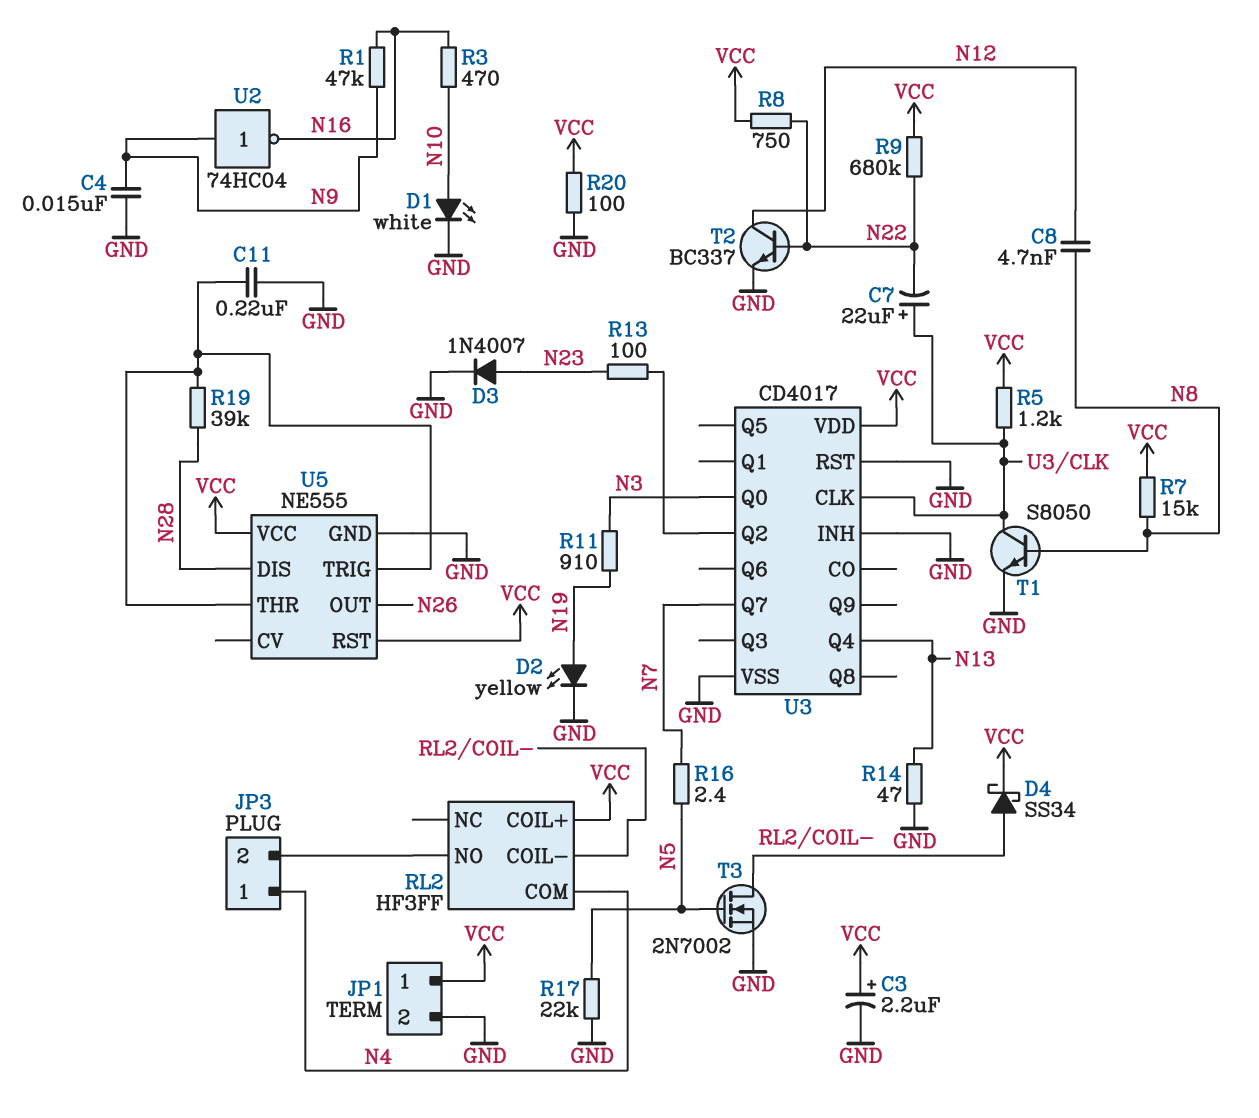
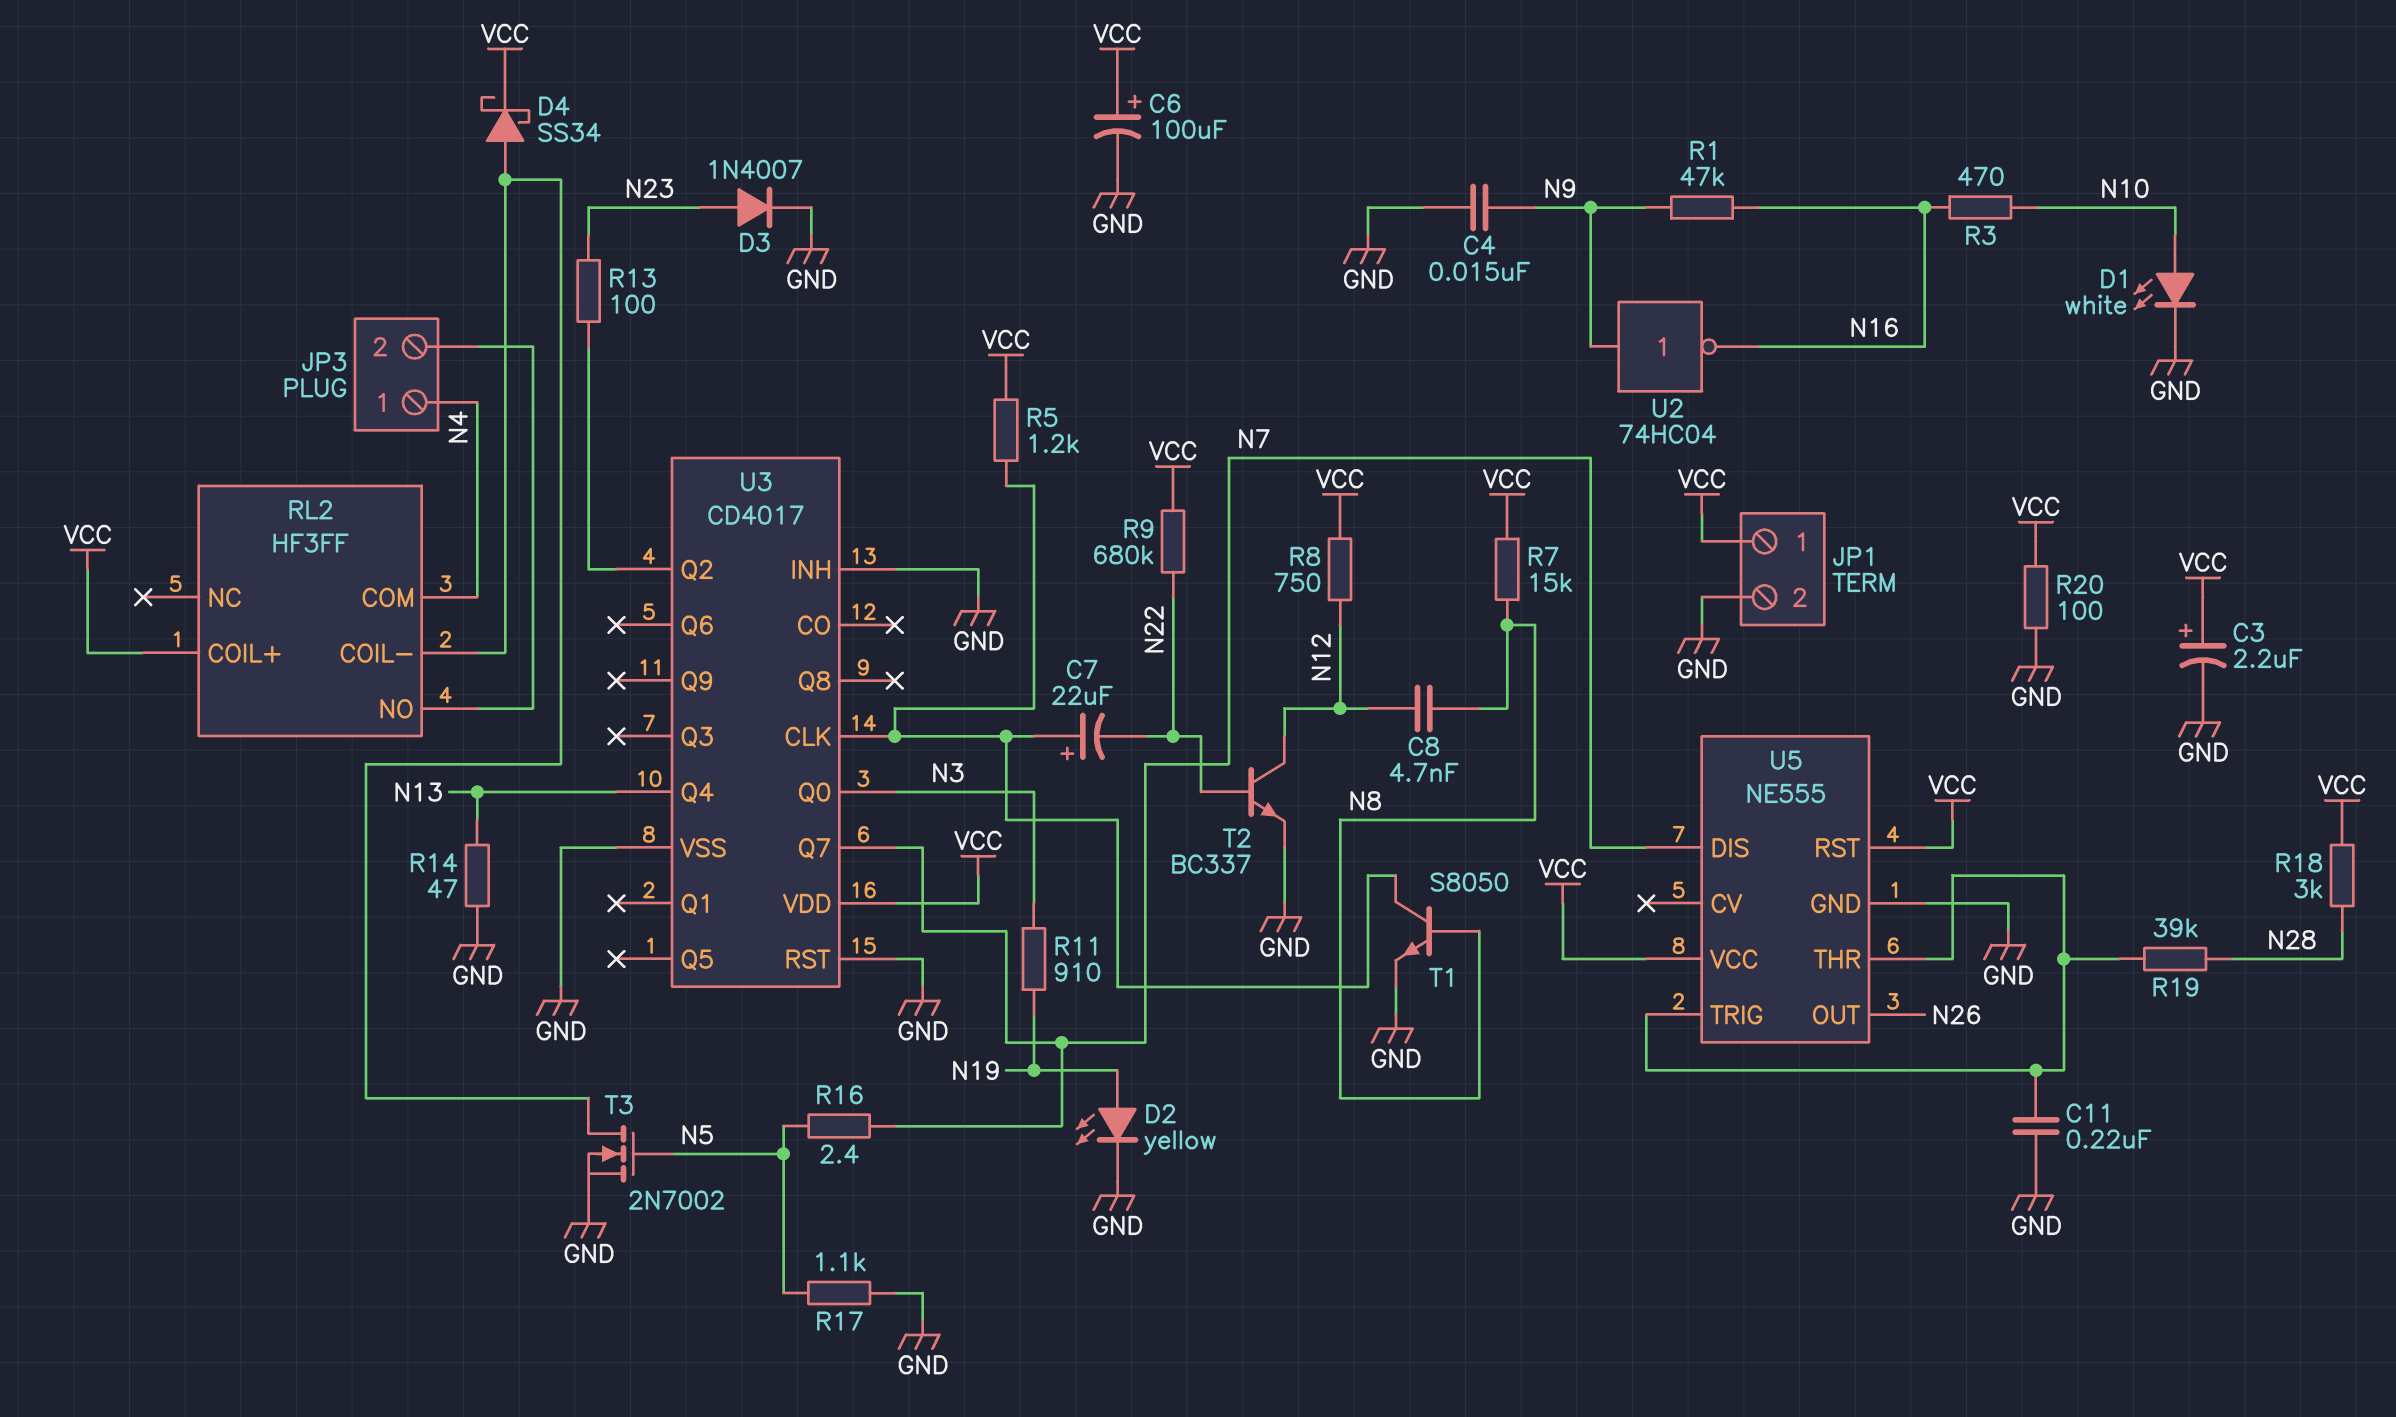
C6: none -> 100uF (plus VCC, minus GND)
R8: 750 (N22, VCC) -> 750 (N12, VCC)
R17: 22k (GND, N5) -> 1.1k (GND, N5)
R18: none -> 3k (N28, VCC)
U5 pin DIS: N28 -> N7

